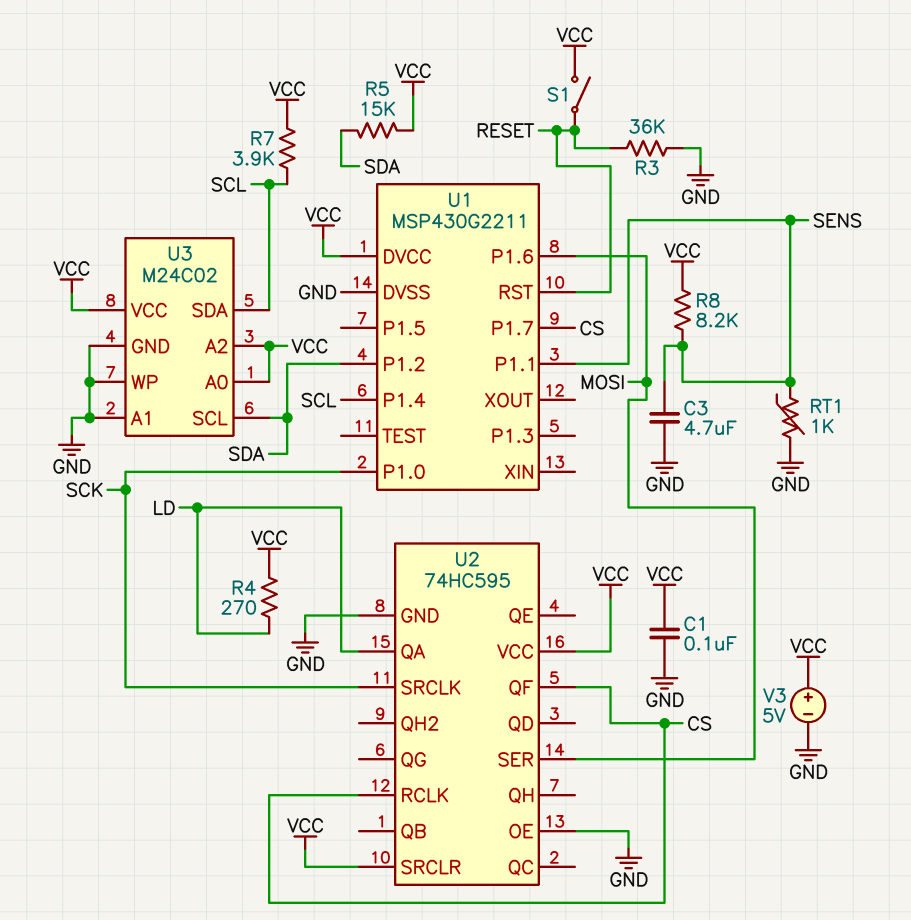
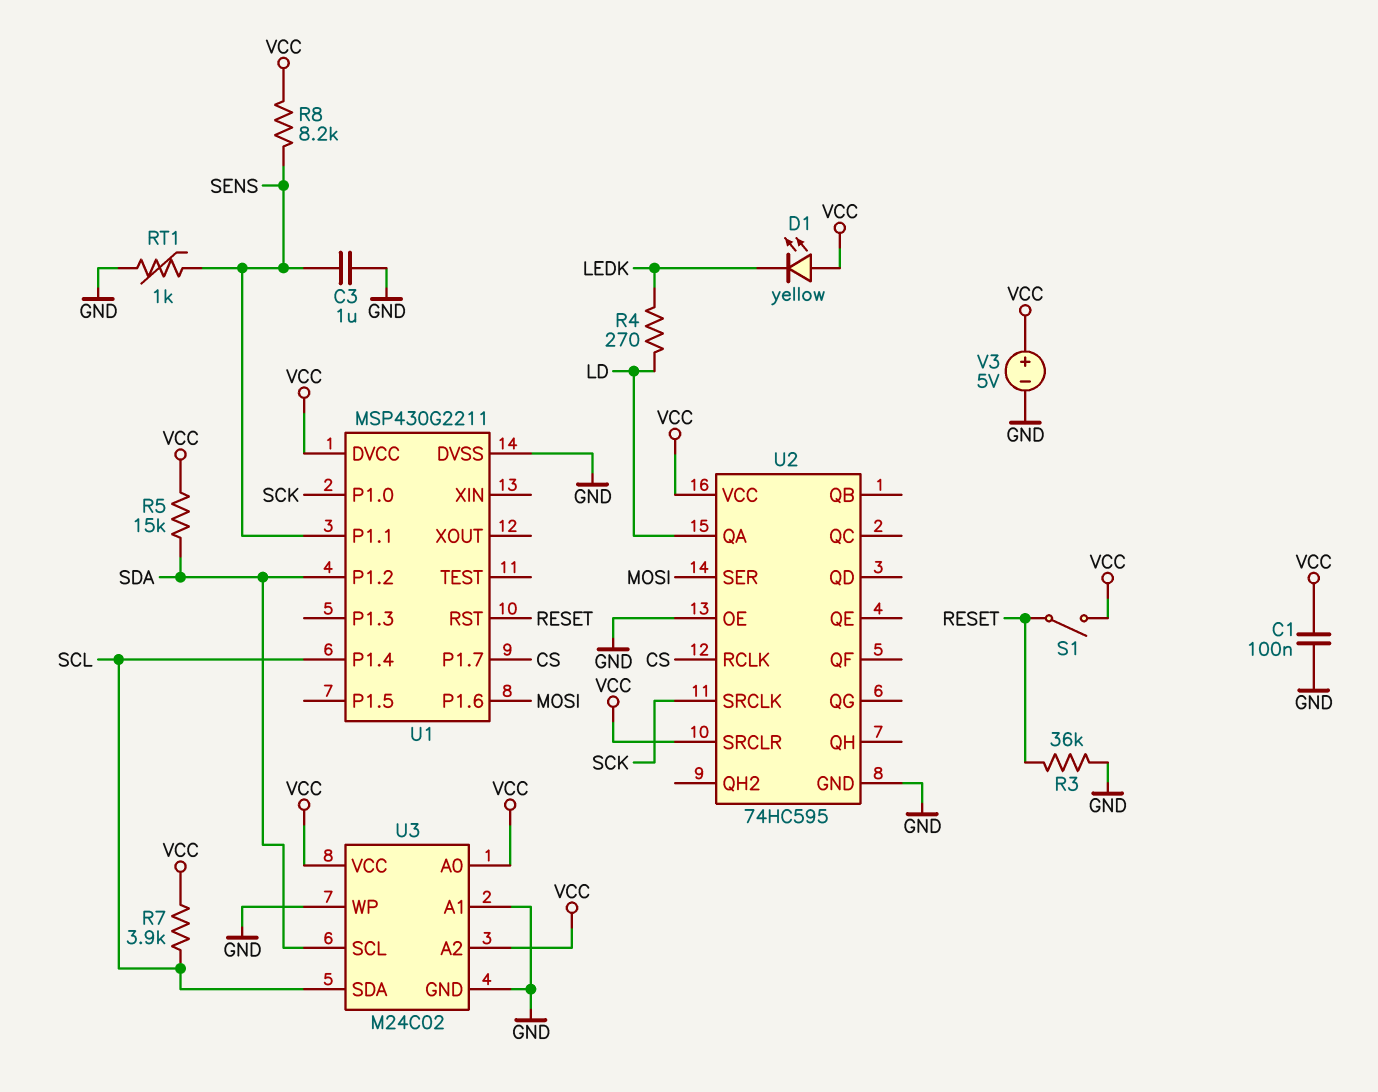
C3: 4.7uF (GND, SENS) -> 1uF (GND, SENS)
D1: none -> LED yellow (A VCC, K LEDK)
R4: 270 (LD, VCC) -> 270 (LD, LEDK)
U2 pin QF: CS -> none

